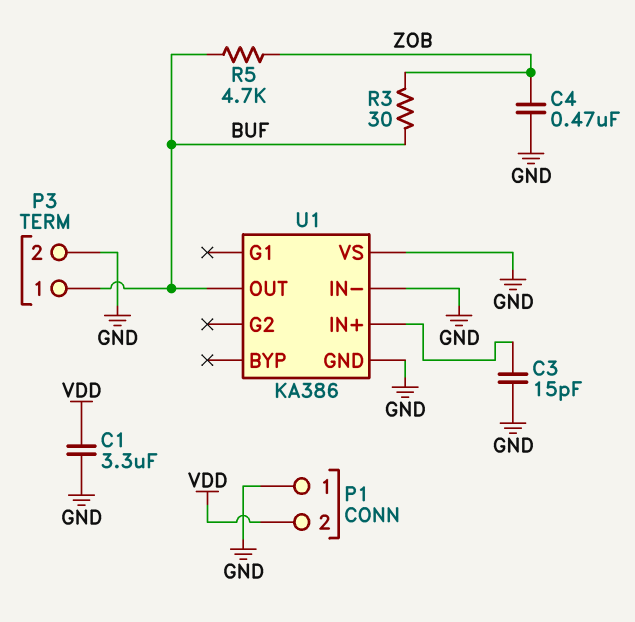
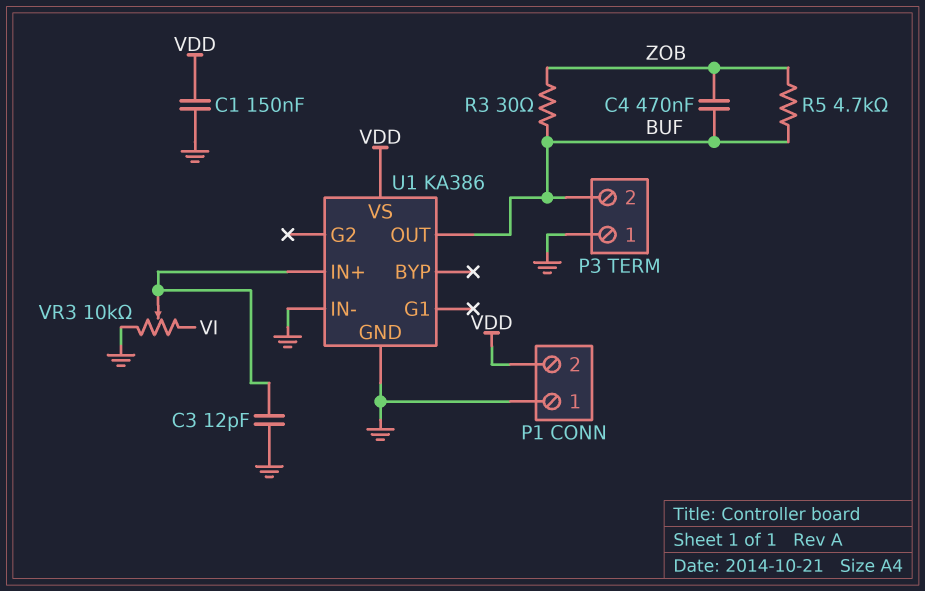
C1: 3.3uF (GND, VDD) -> 150nF (GND, VDD)
C3: 15pF (GND, U1/IN+) -> 12pF (GND, U1/IN+)
C4: 470nF (GND, ZOB) -> 470nF (BUF, ZOB)
P3 pin 1: BUF -> GND
P3 pin 2: GND -> BUF
U1 pin VS: GND -> VDD
VR3: none -> 10k (GND, VI, wiper U1/IN+)

